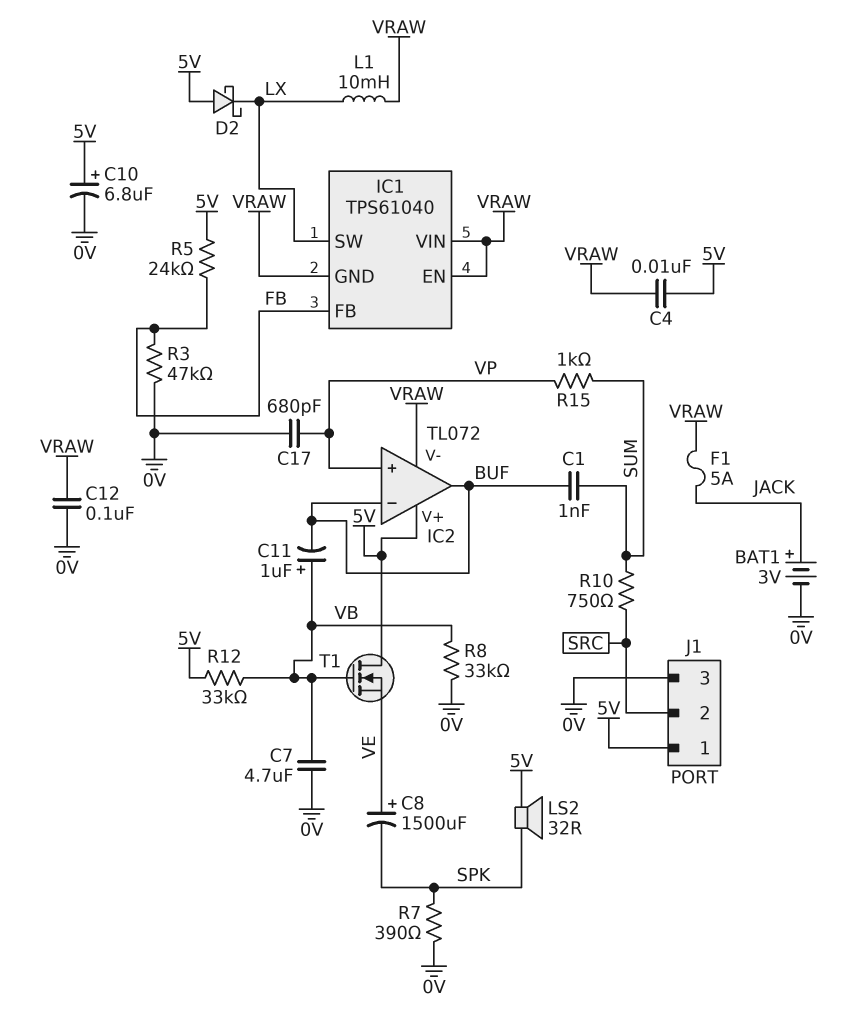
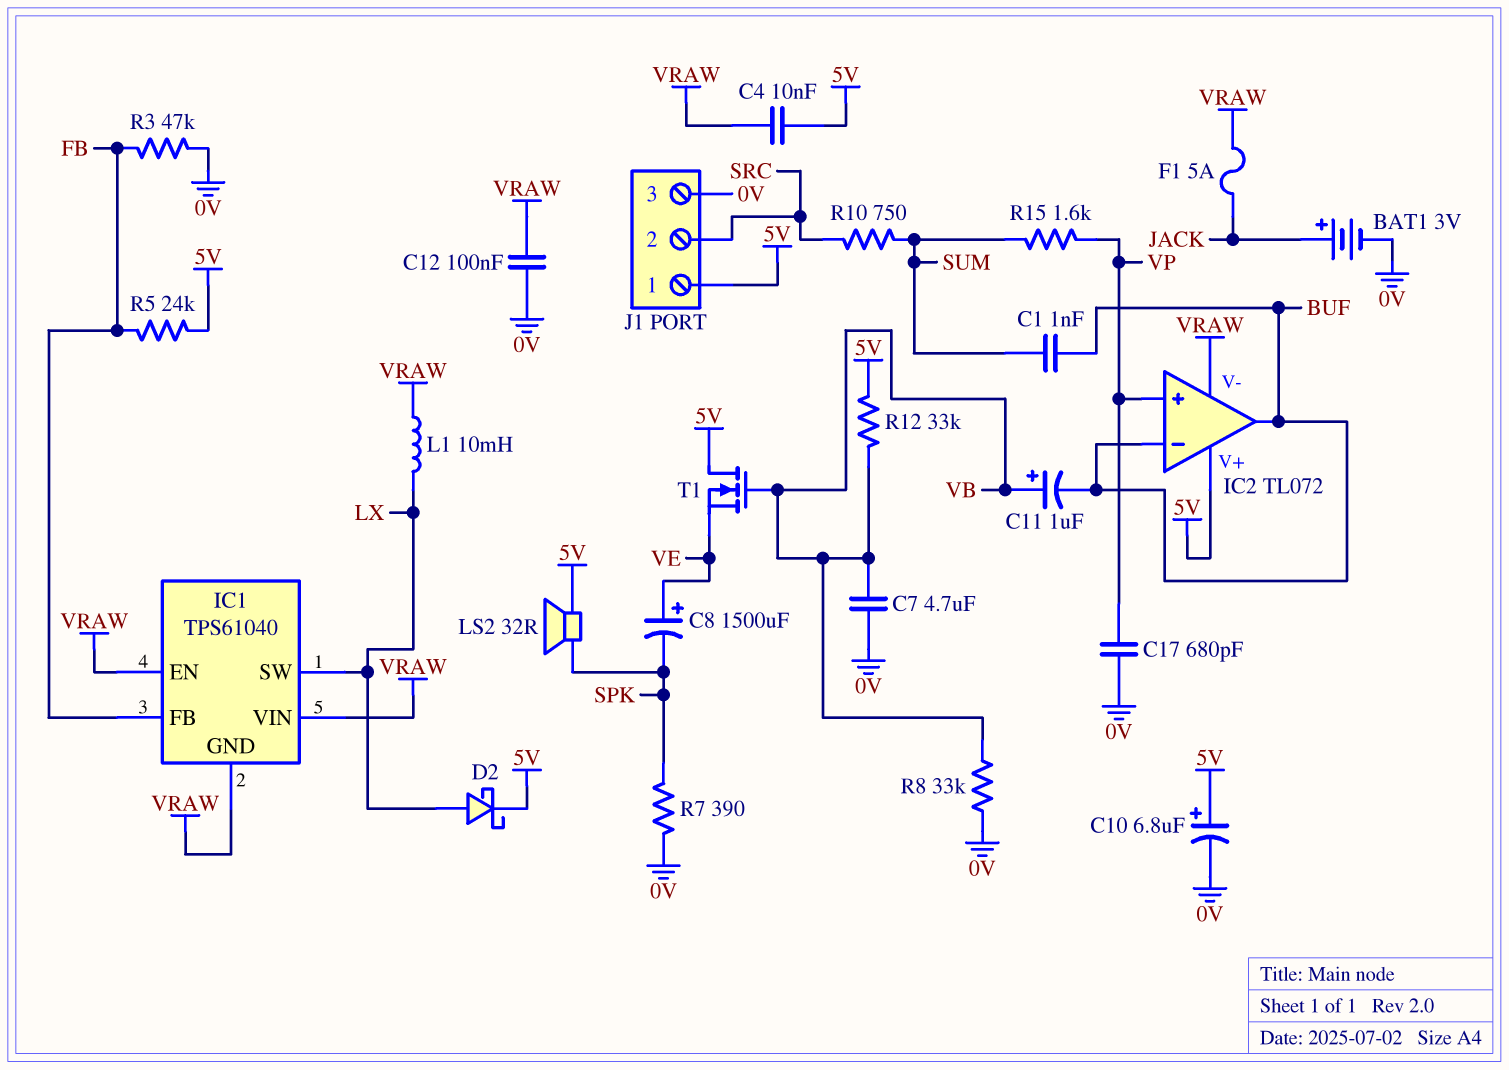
D2: schottky (A 5V, K LX) -> schottky (A LX, K 5V)
R15: 1k (SUM, VP) -> 1.6k (SUM, VP)

